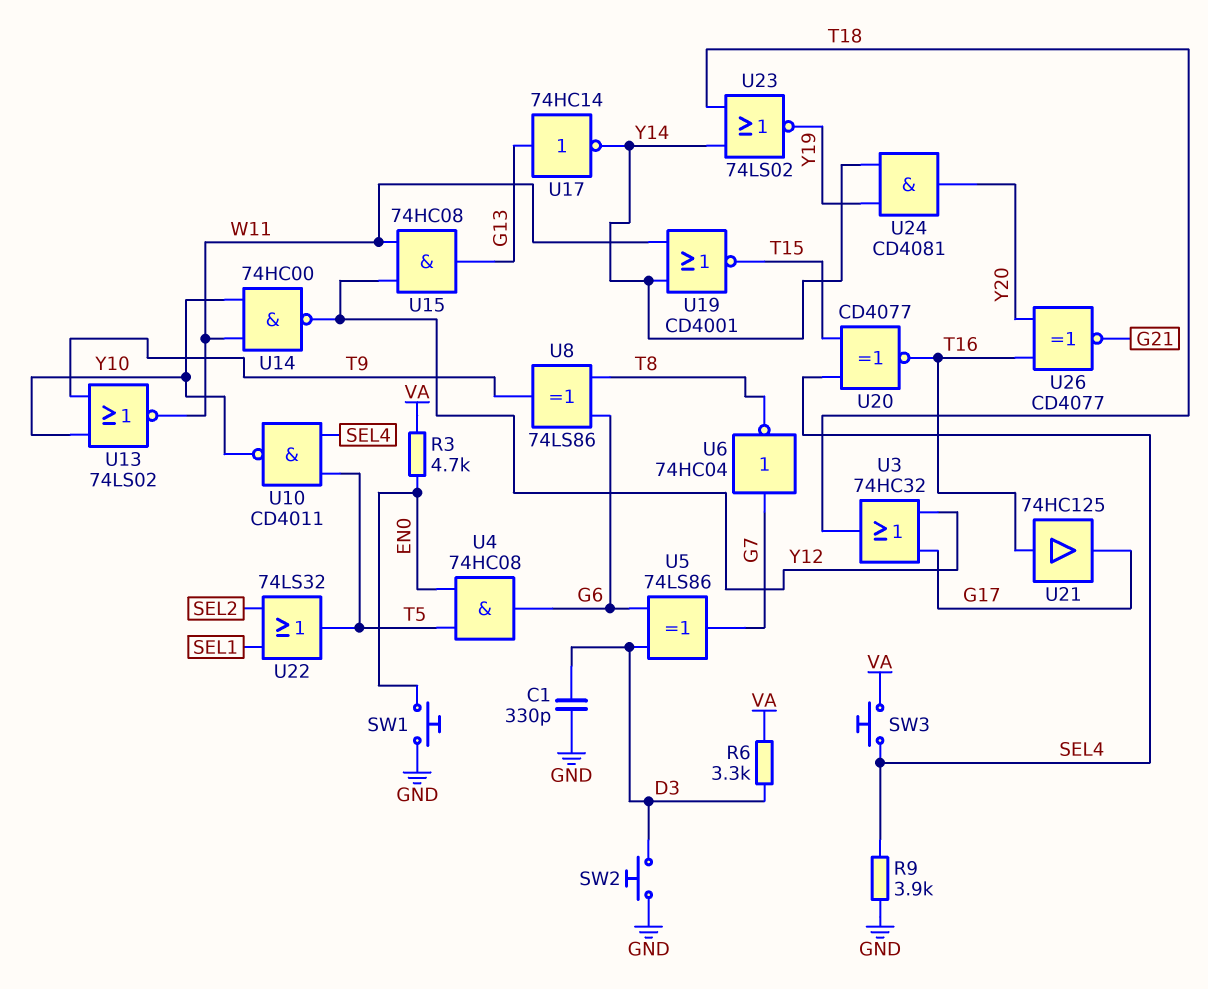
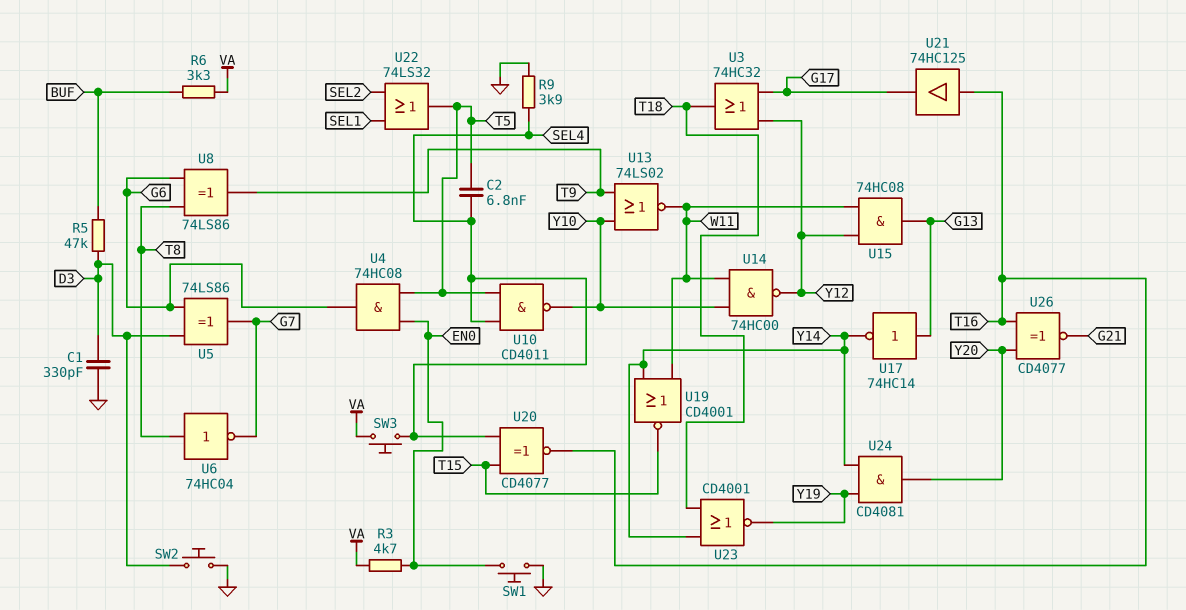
C2: none -> 6.8nF (SEL4, T5)
R5: none -> 47k (BUF, D3)
R6: 3.3k (D3, VA) -> 3.3k (BUF, VA)
U6: NOT 74HC04 (in G7, out T8) -> NOT 74HC04 (in T8, out G7)
U23: NOR 74LS02 (in T18, in Y14, out Y19) -> NOR CD4001 (in T18, in Y14, out Y19)

